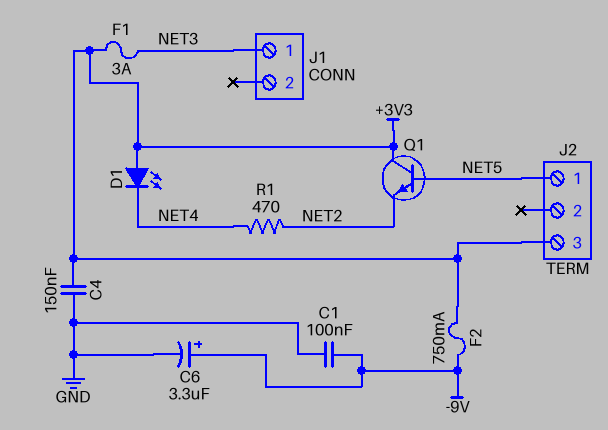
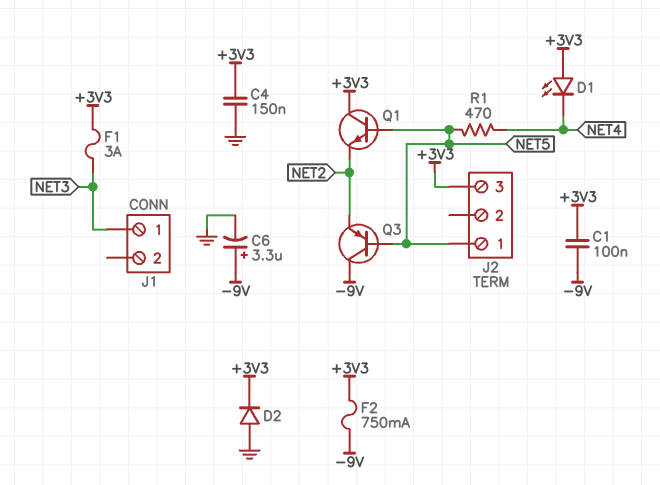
C1: 100nF (-9V, GND) -> 100nF (+3V3, -9V)
D2: none -> diode (A GND, K +3V3)
Q3: none -> PNP (B NET5, C -9V, E NET2)
R1: 470 (NET2, NET4) -> 470 (NET4, NET5)

